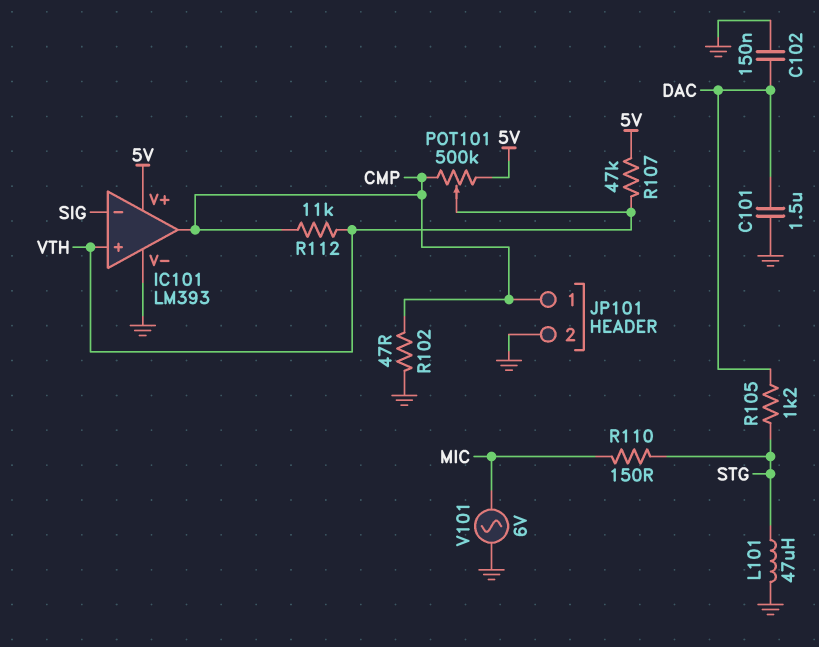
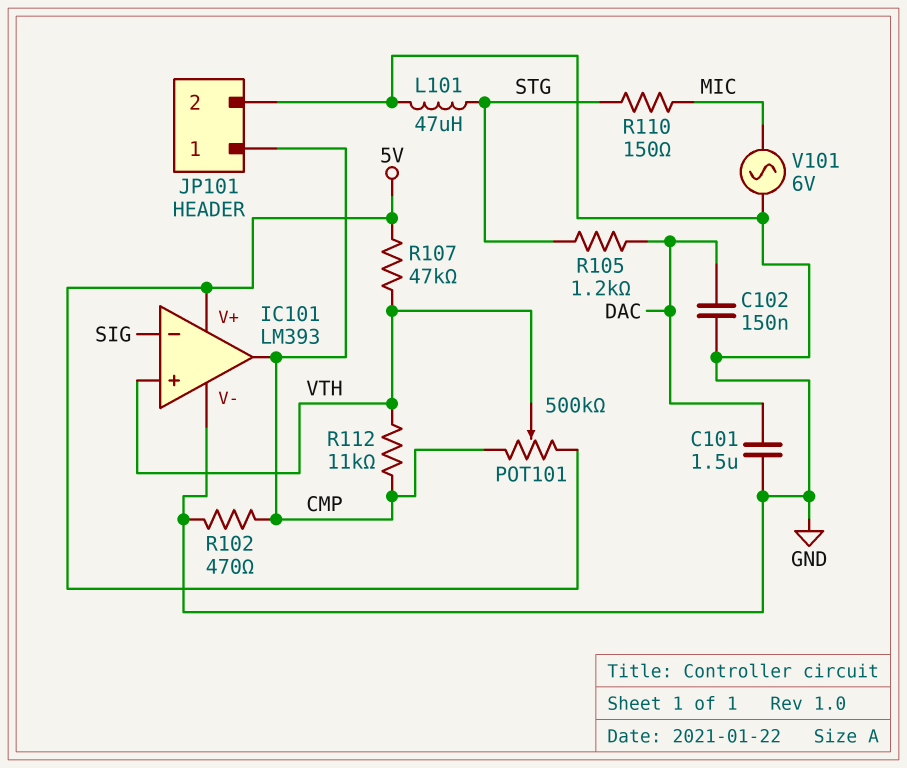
R102: 47 (CMP, GND) -> 470 (CMP, GND)

